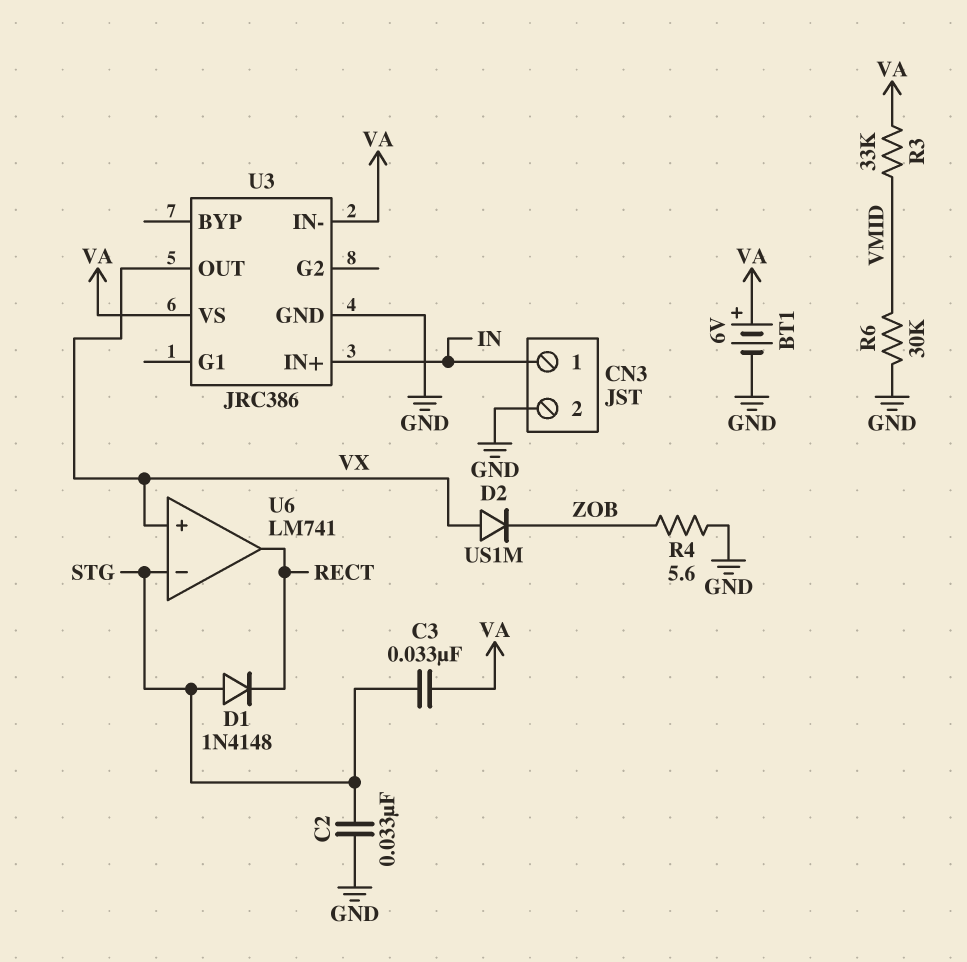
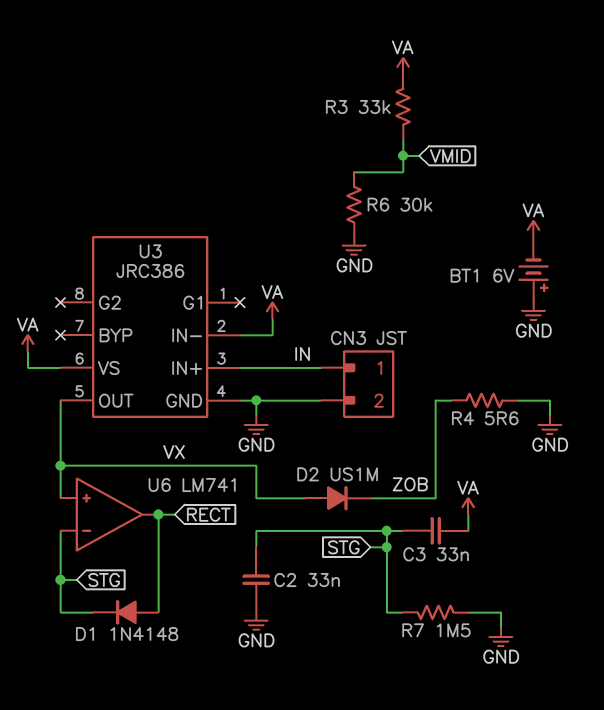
BT1: 6V (plus VA, minus GND) -> 6V (plus GND, minus VA)
D1: diode 1N4148 (A STG, K RECT) -> diode 1N4148 (A RECT, K STG)
R7: none -> 1.5M (GND, STG)

